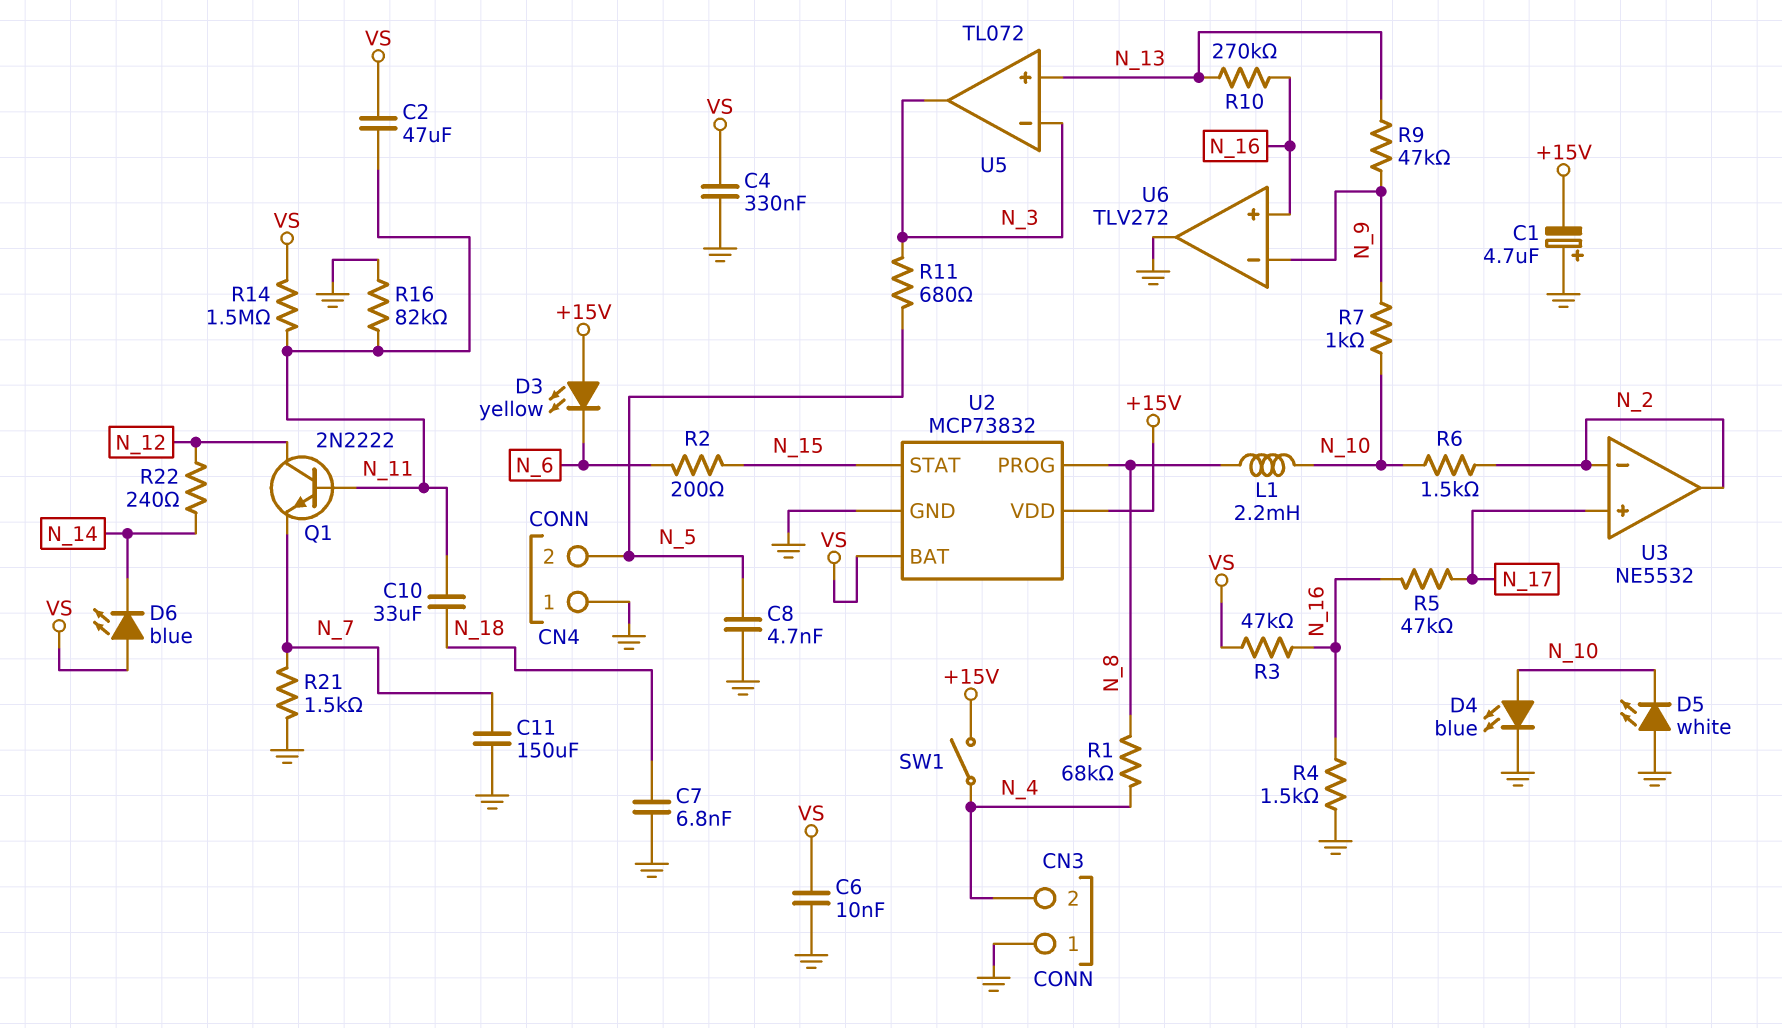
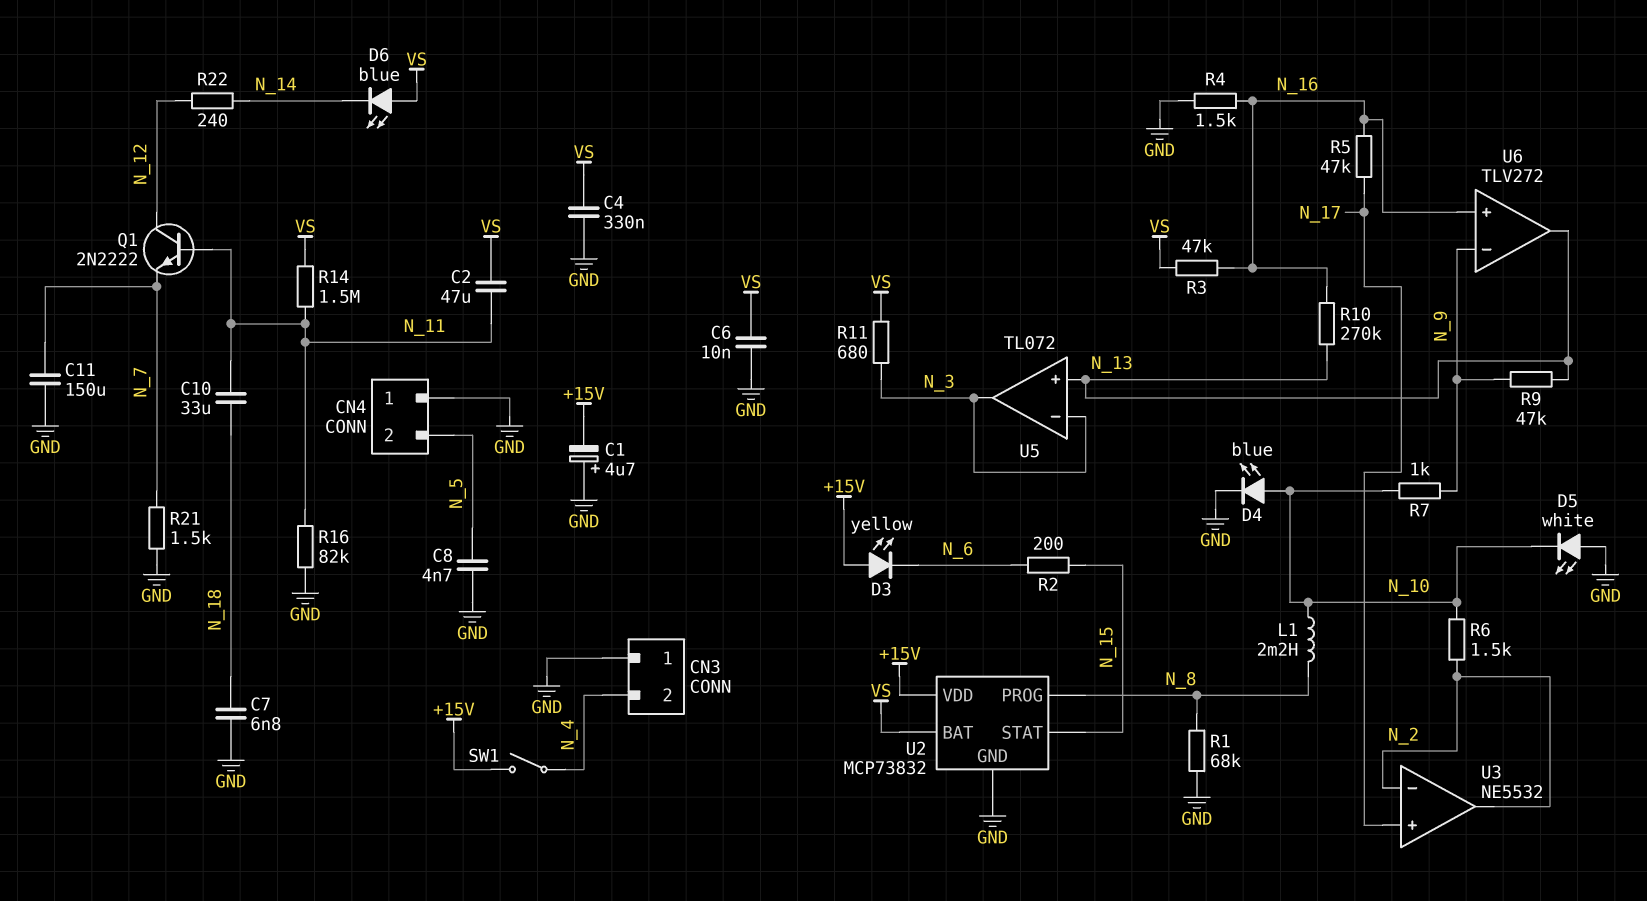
R1: 68k (N_4, N_8) -> 68k (GND, N_8)
R11: 680 (N_3, N_5) -> 680 (N_3, VS)
U6 pin out: GND -> N_13

